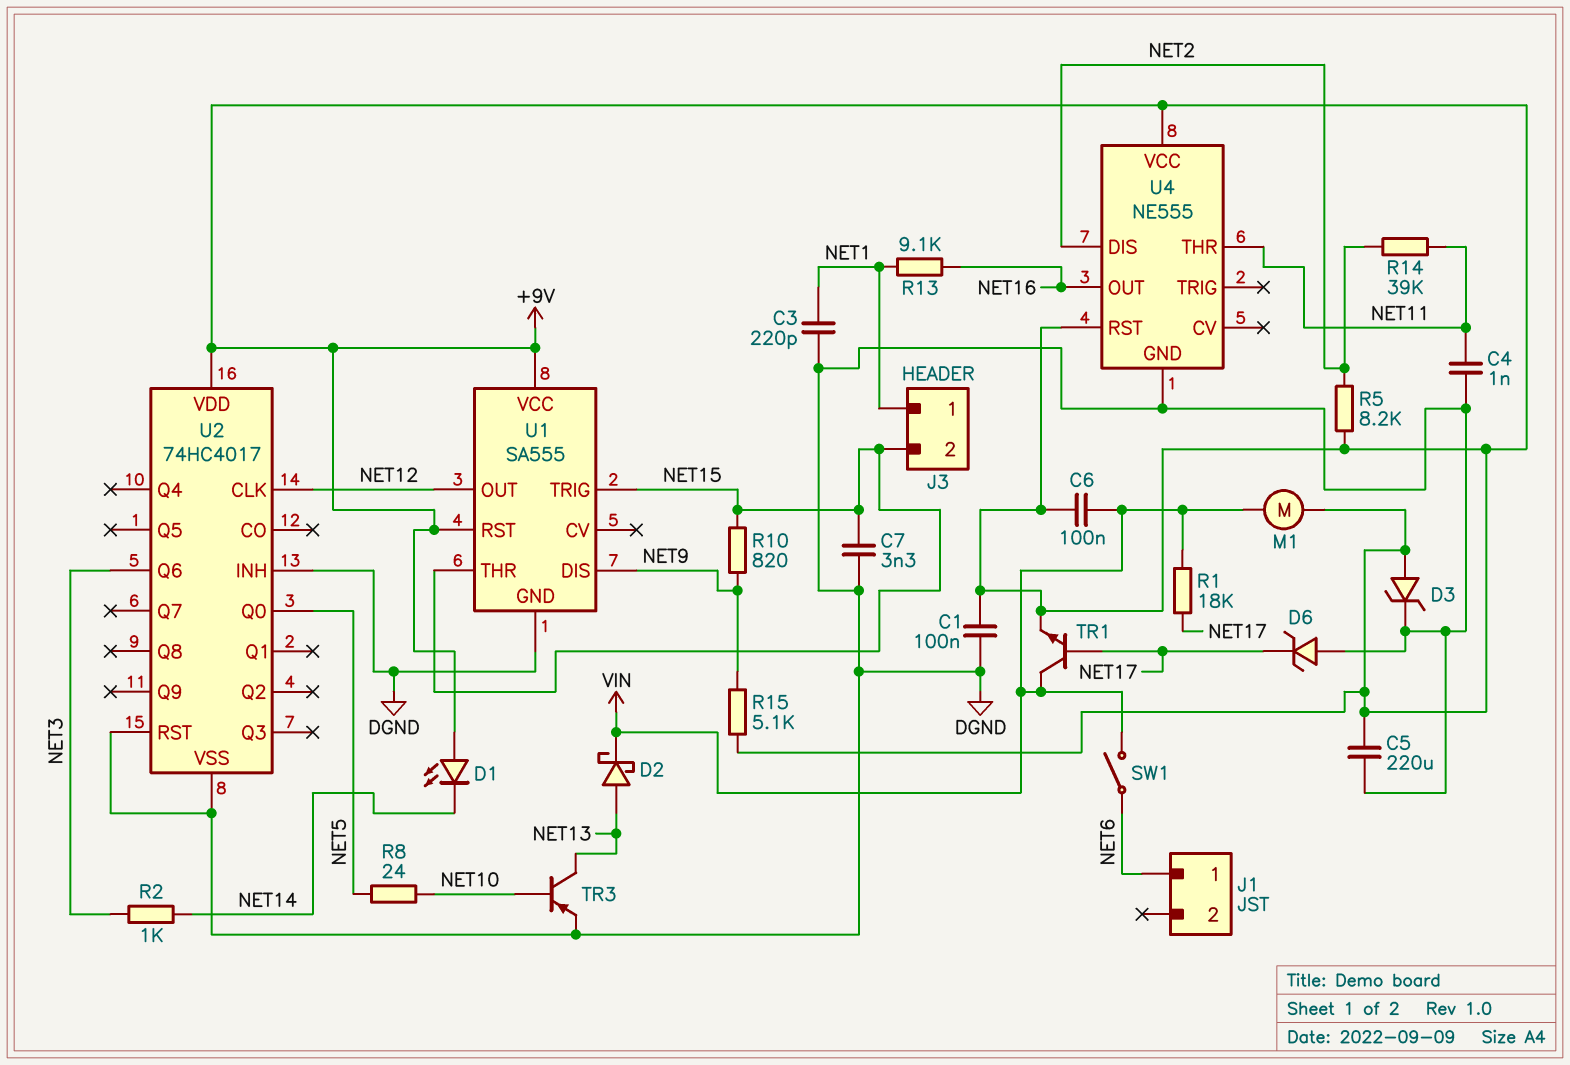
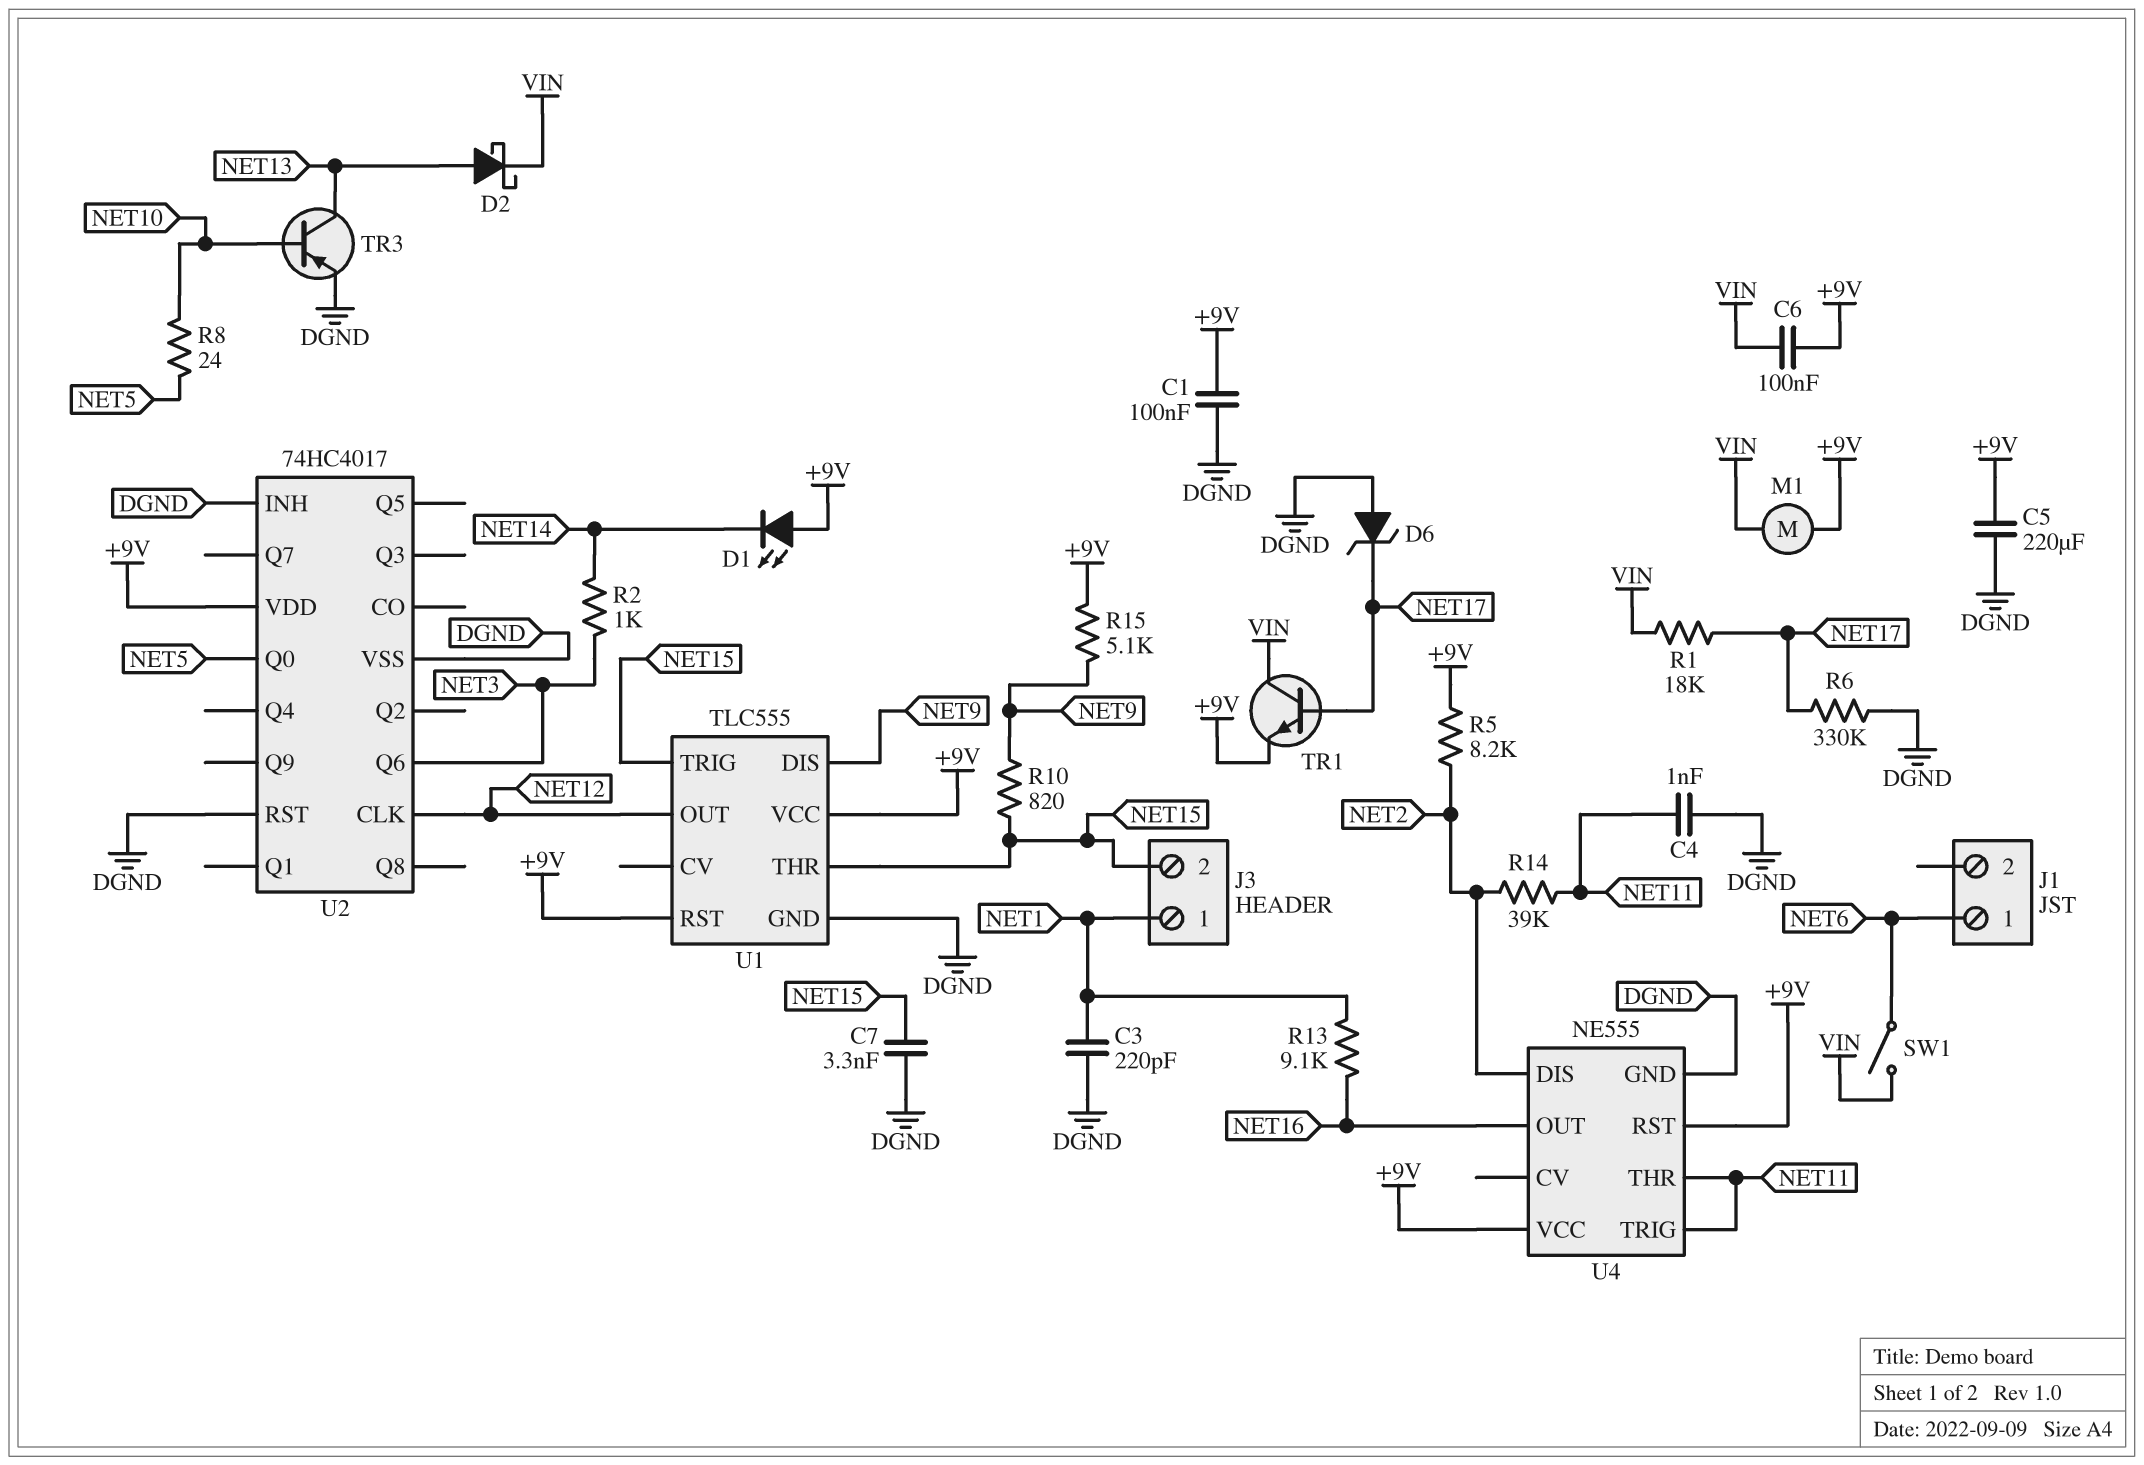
D3: zener (A +9V, K DGND) -> none
R6: none -> 330k (DGND, NET17)
U1: SA555 -> TLC555
U4 pin TRIG: none -> NET11

